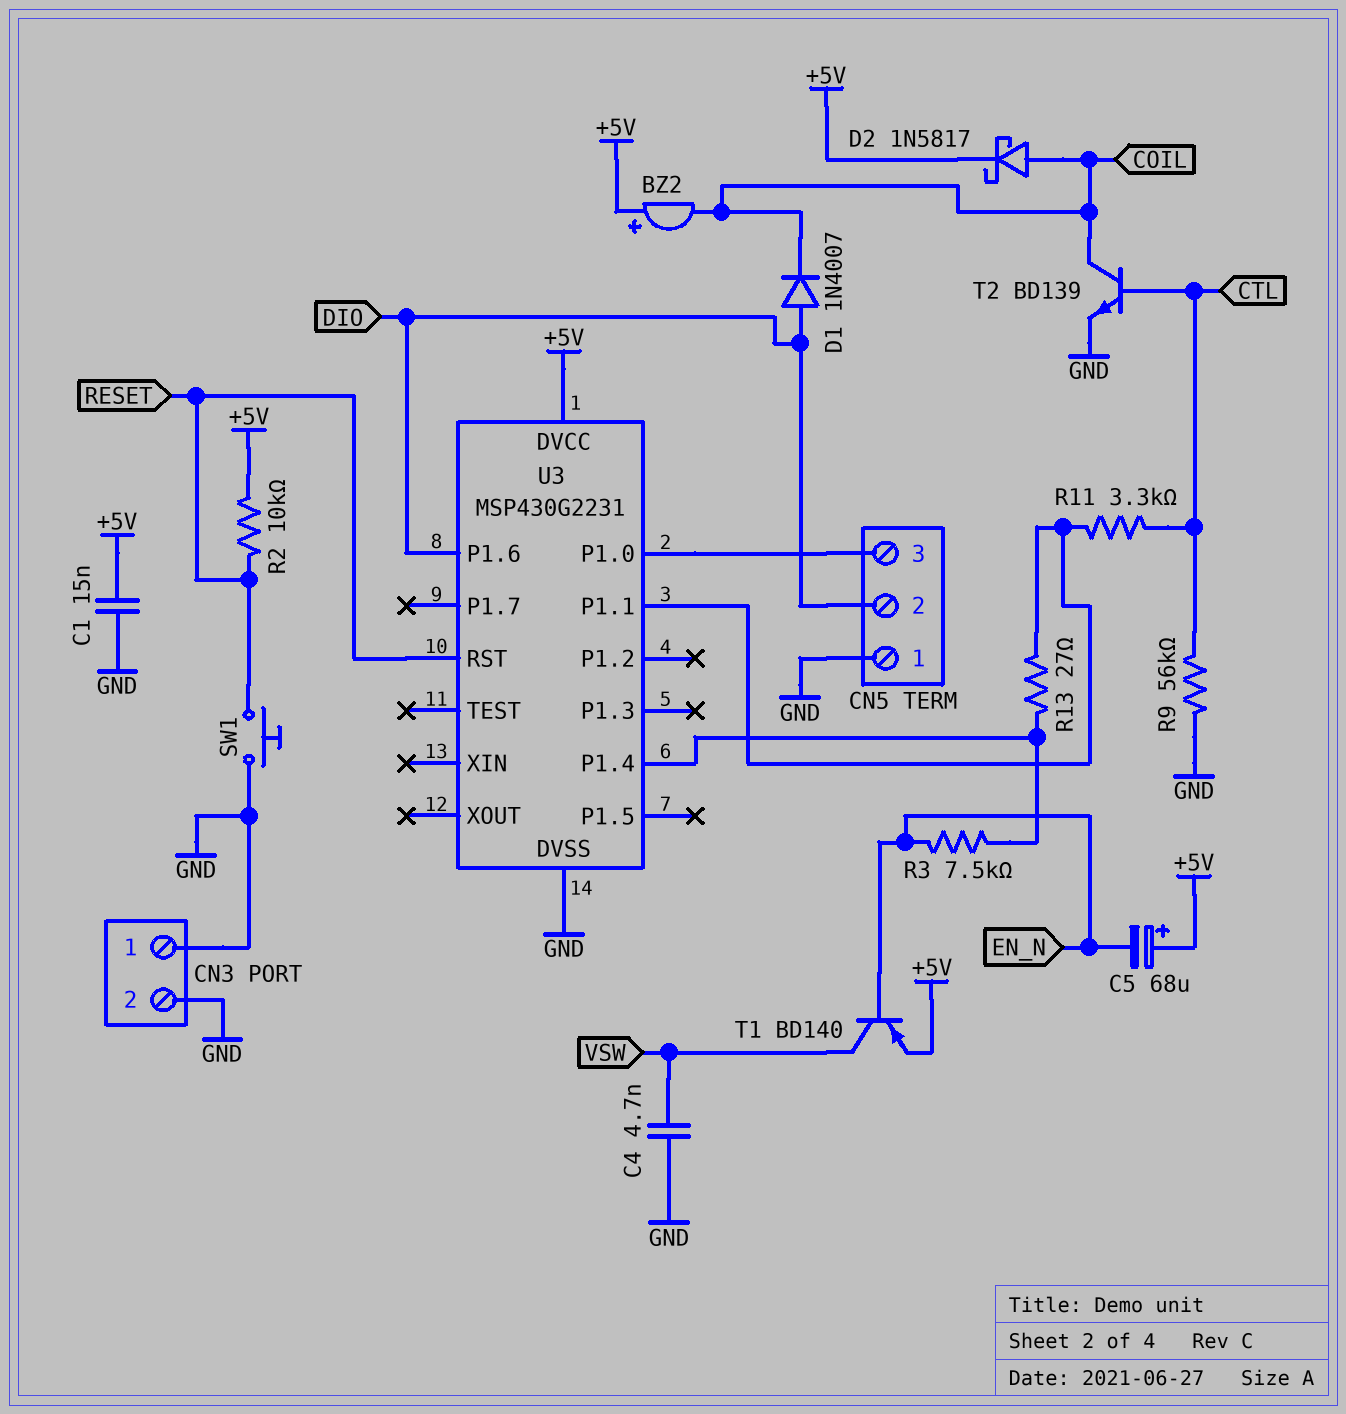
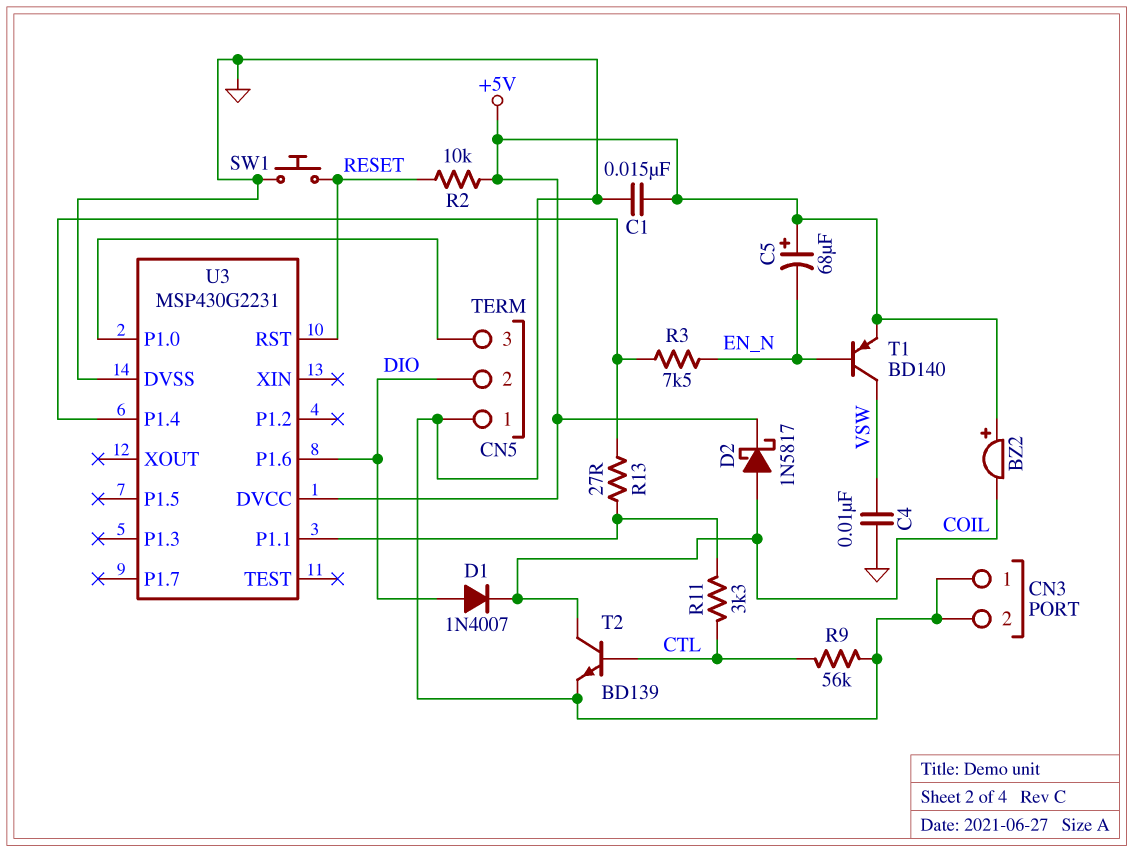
C4: 4.7nF (GND, VSW) -> 10nF (GND, VSW)

